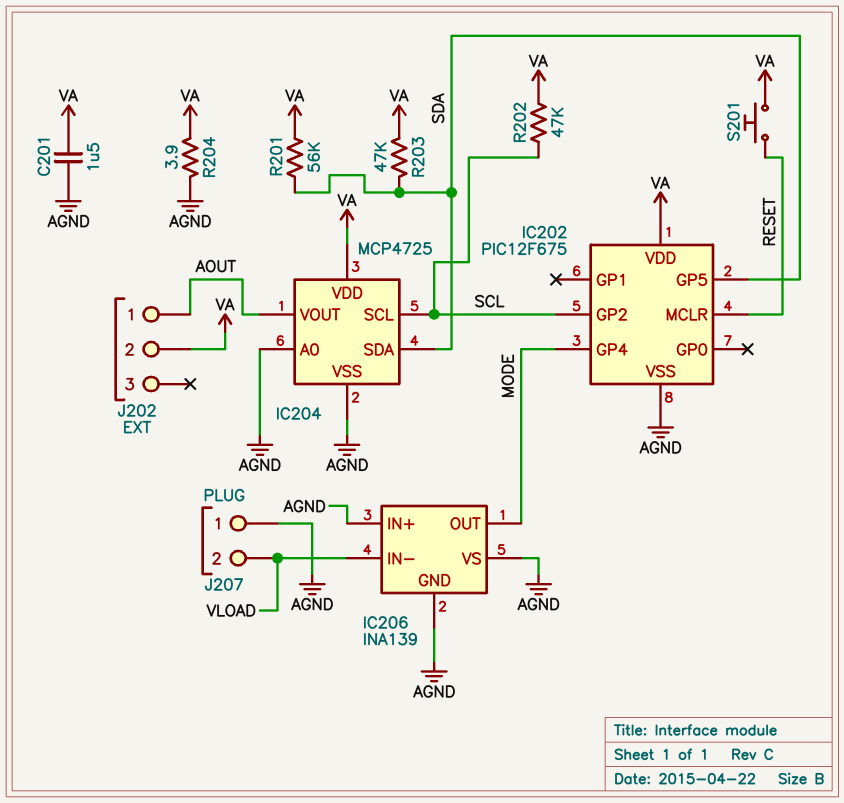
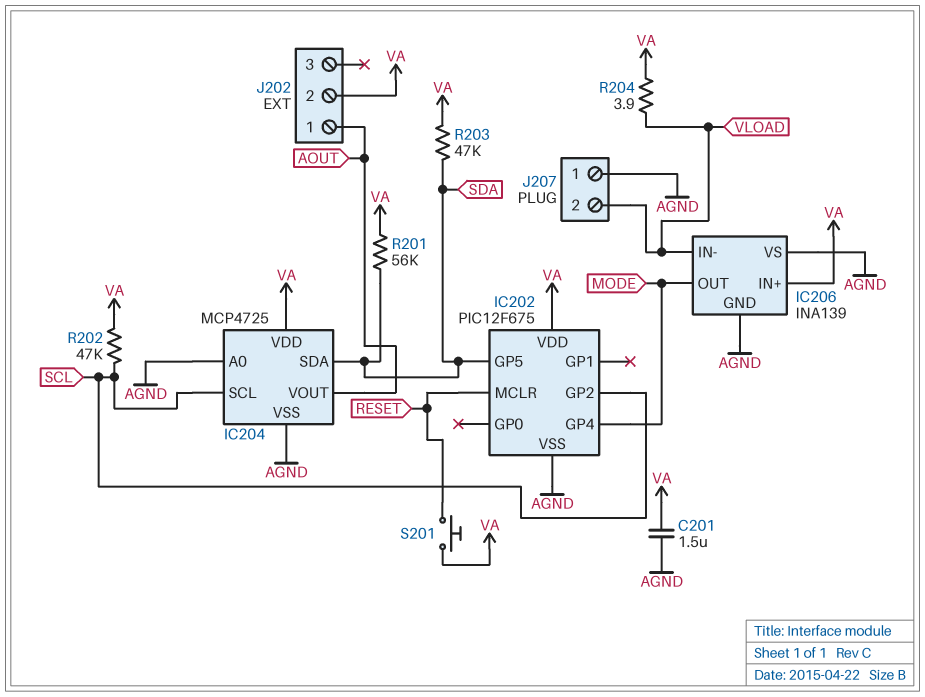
IC206 pin IN+: AGND -> VA
R204: 3.9 (AGND, VA) -> 3.9 (VA, VLOAD)

